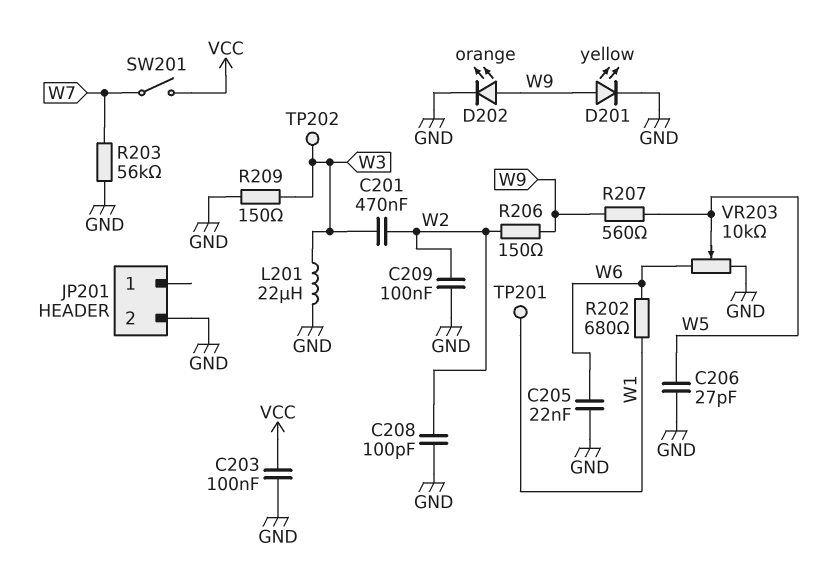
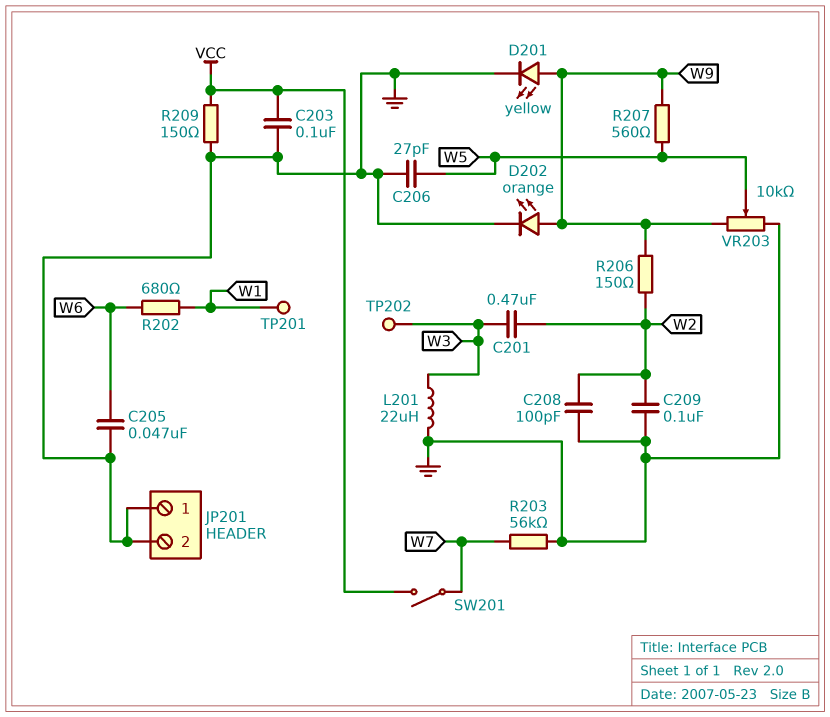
C205: 22nF (GND, W6) -> 47nF (GND, W6)
JP201 pin 1: none -> GND
R209: 150 (GND, W3) -> 150 (GND, VCC)
VR203: 10k (GND, W6, wiper W5) -> 10k (GND, W9, wiper W5)

